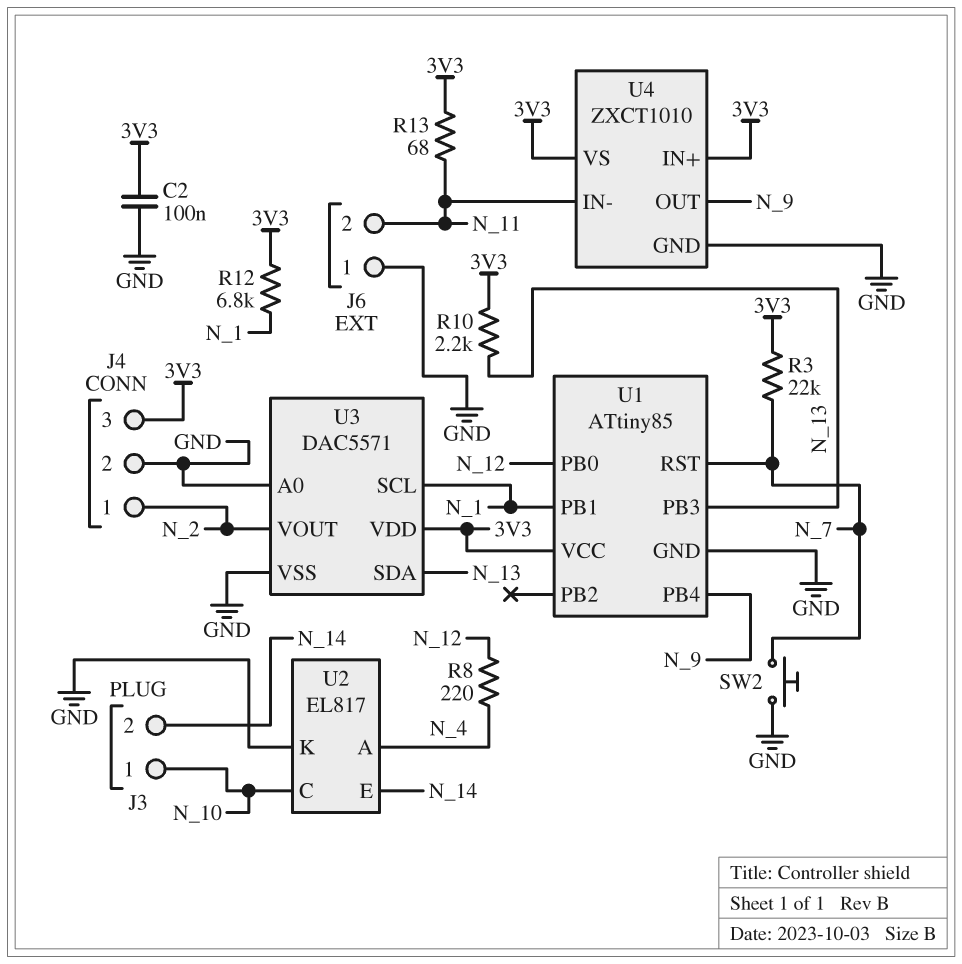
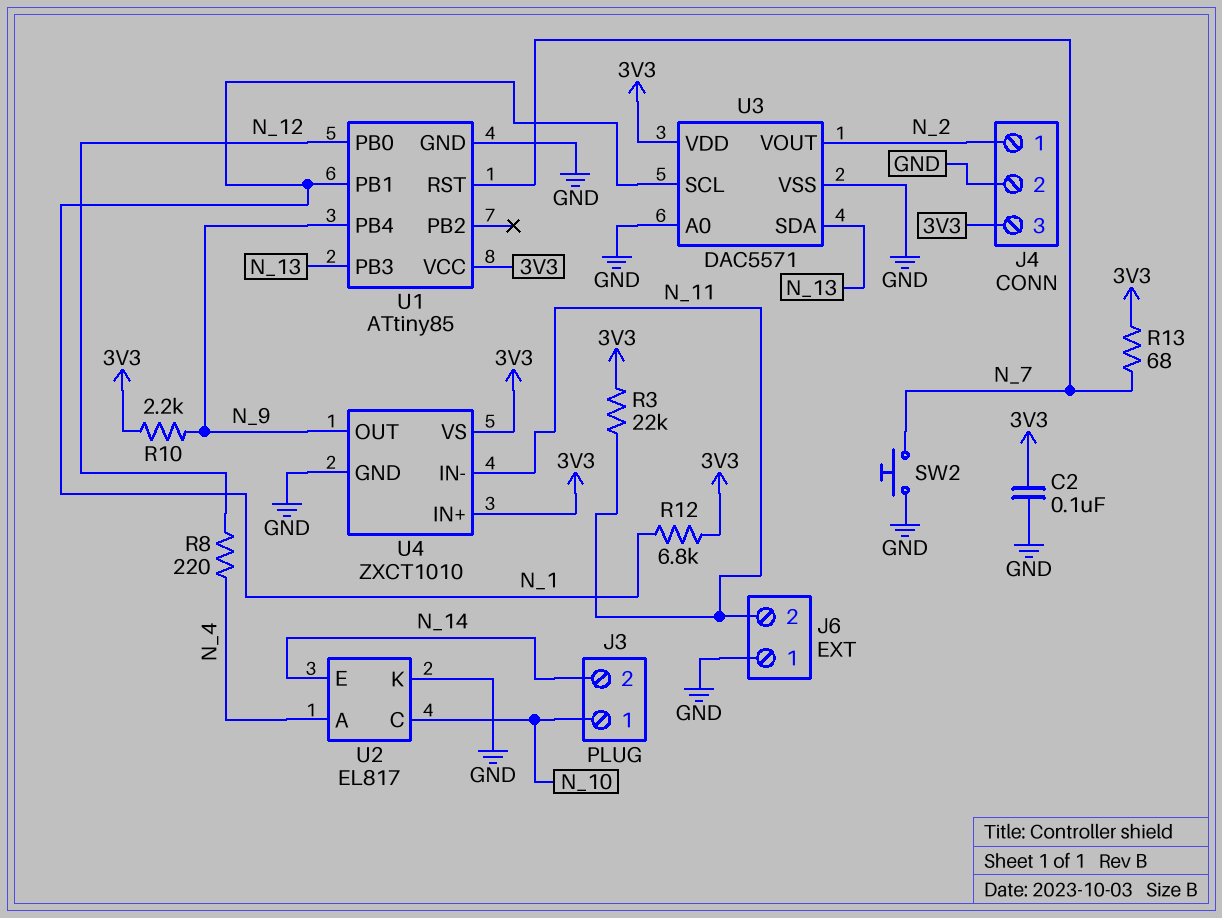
R3: 22k (3V3, N_7) -> 22k (3V3, N_11)
R10: 2.2k (3V3, N_13) -> 2.2k (3V3, N_9)
R13: 68 (3V3, N_11) -> 68 (3V3, N_7)

